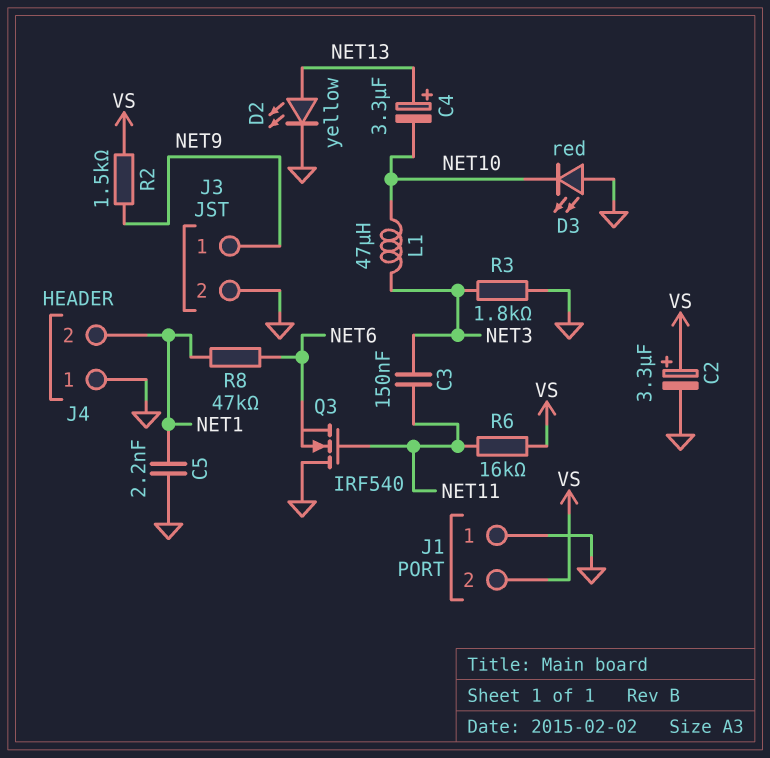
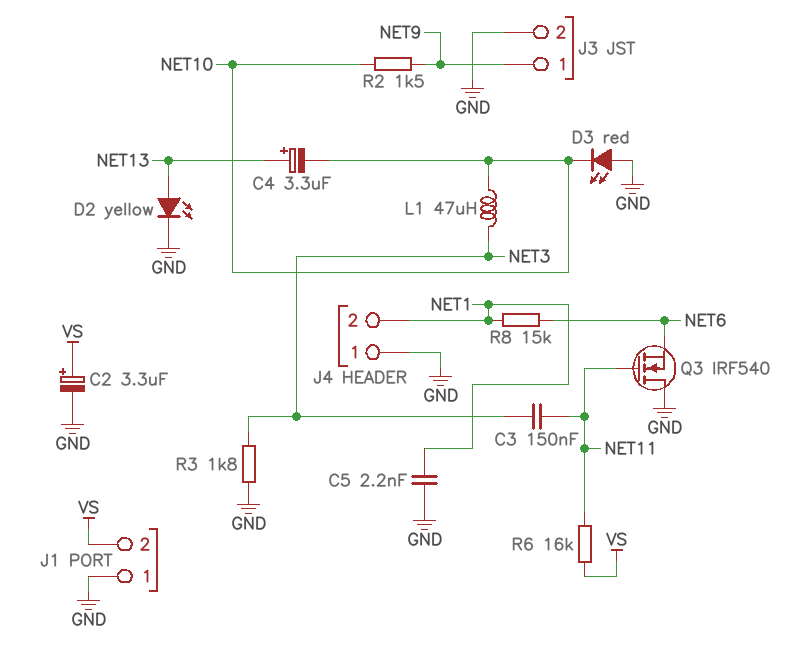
R2: 1.5k (NET9, VS) -> 1.5k (NET9, NET10)
R8: 47k (NET1, NET6) -> 15k (NET1, NET6)

